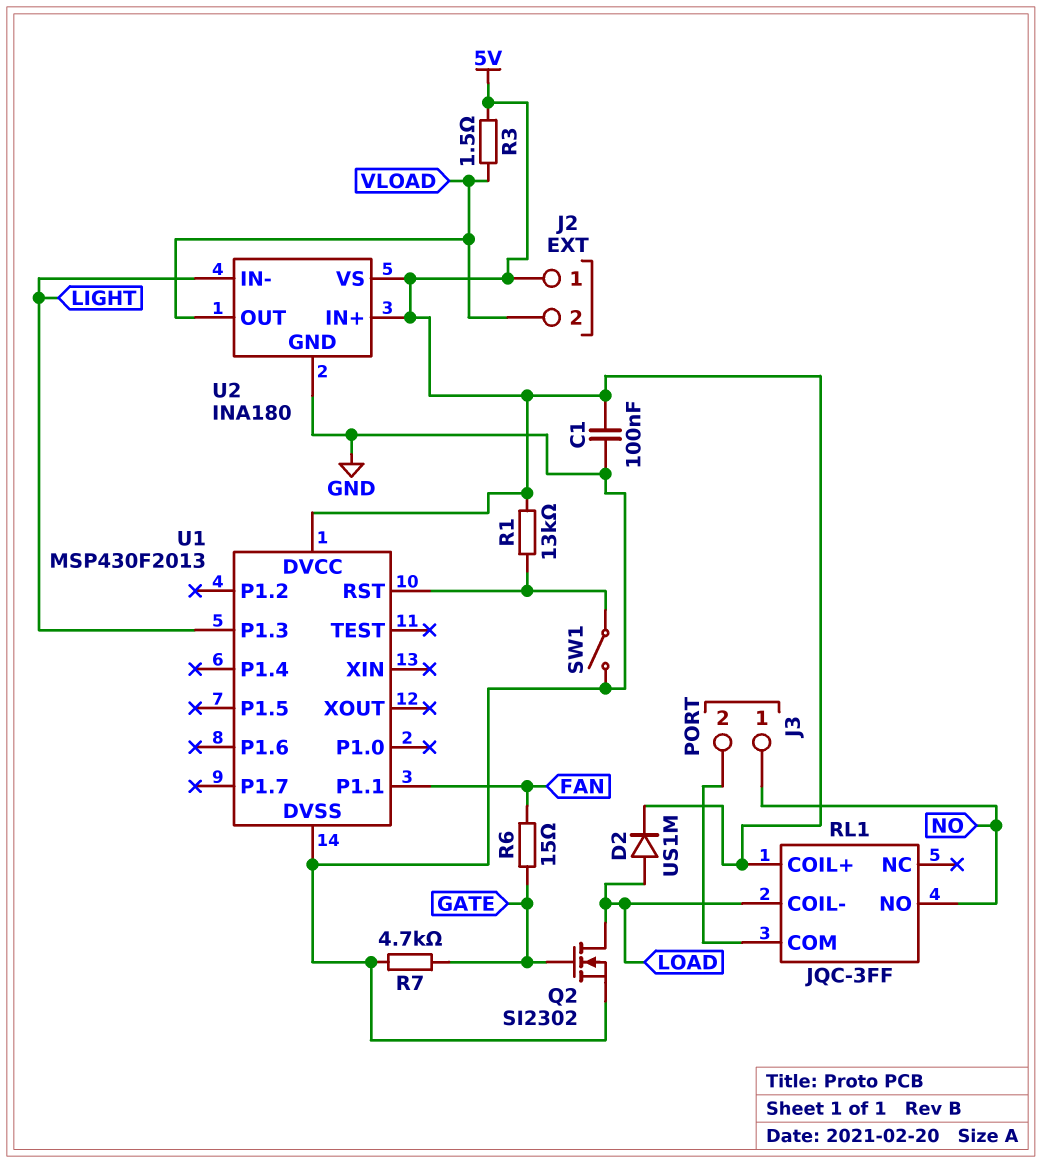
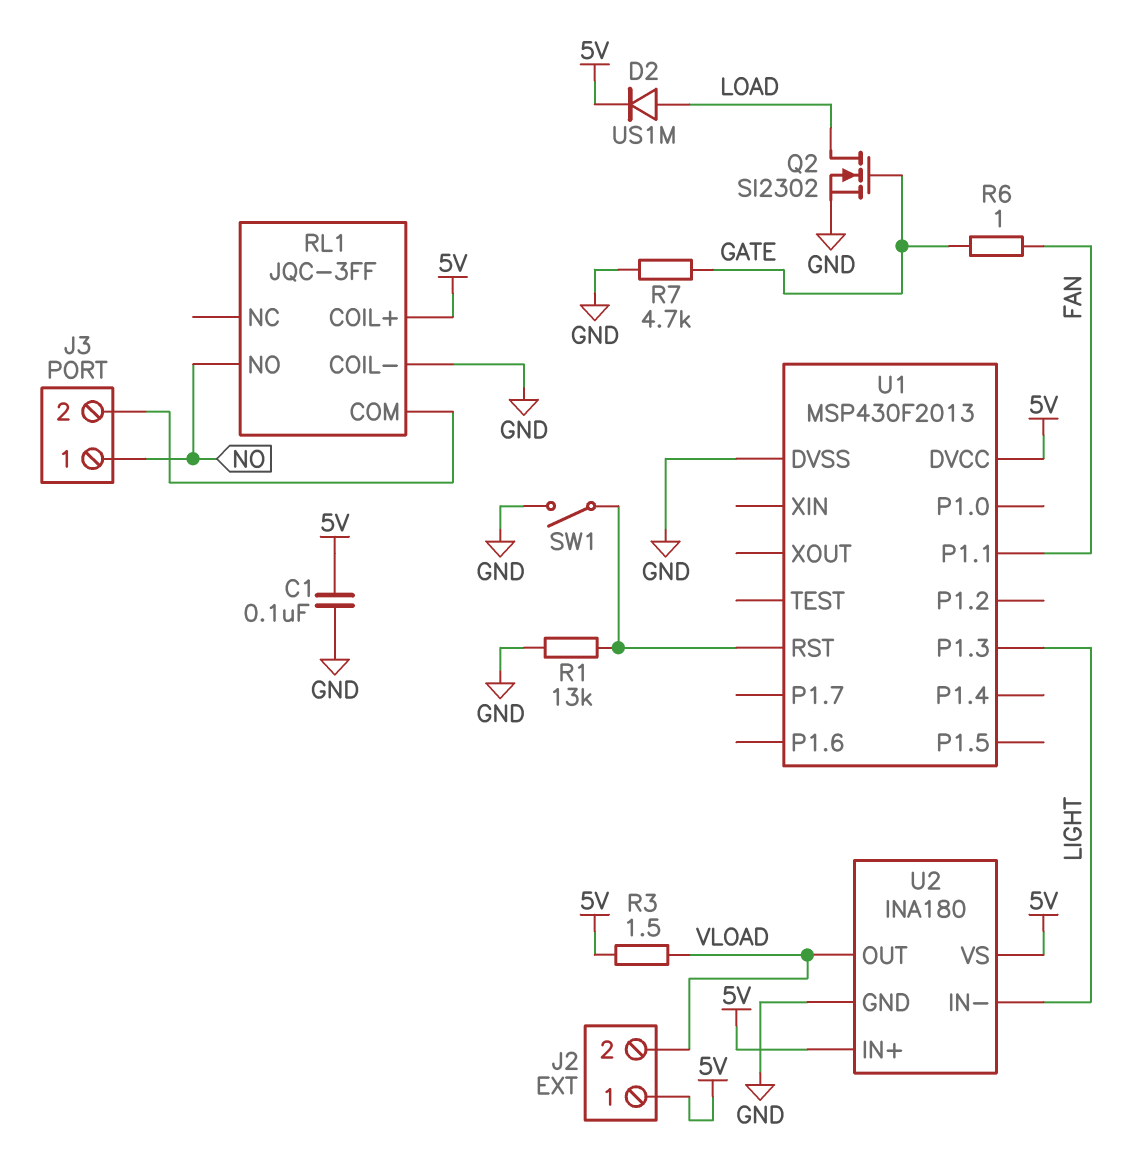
R1: 13k (5V, U1/RST) -> 13k (GND, U1/RST)
R6: 15 (FAN, GATE) -> 1 (FAN, GATE)
RL1 pin COIL-: LOAD -> GND

